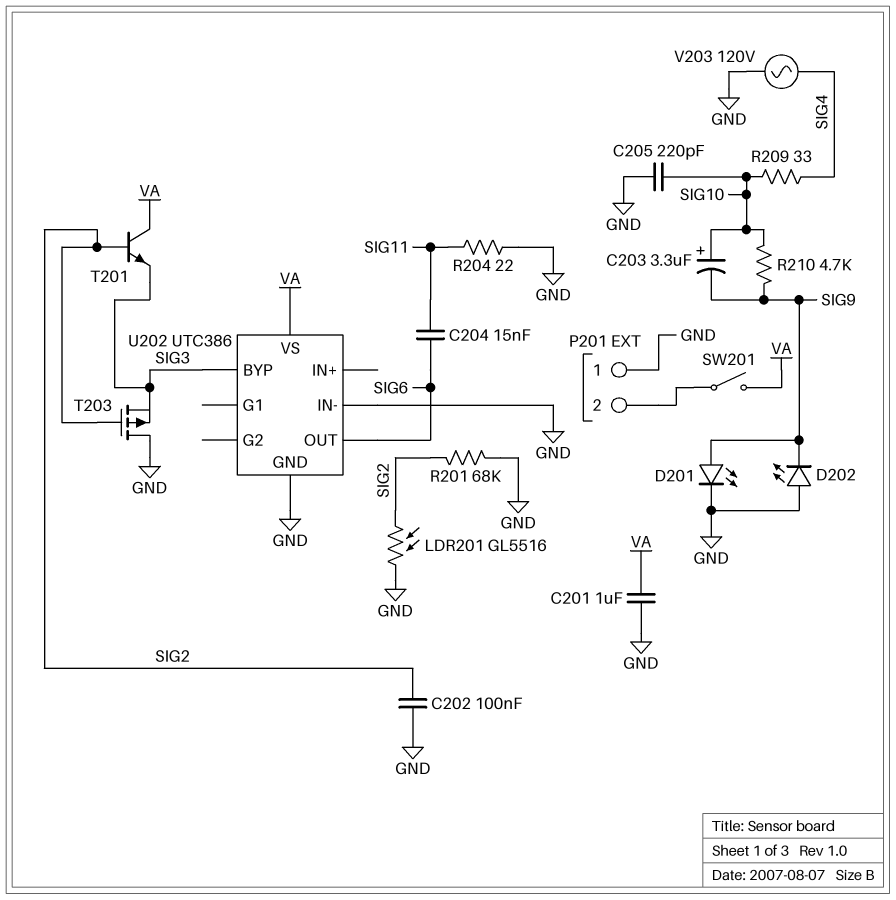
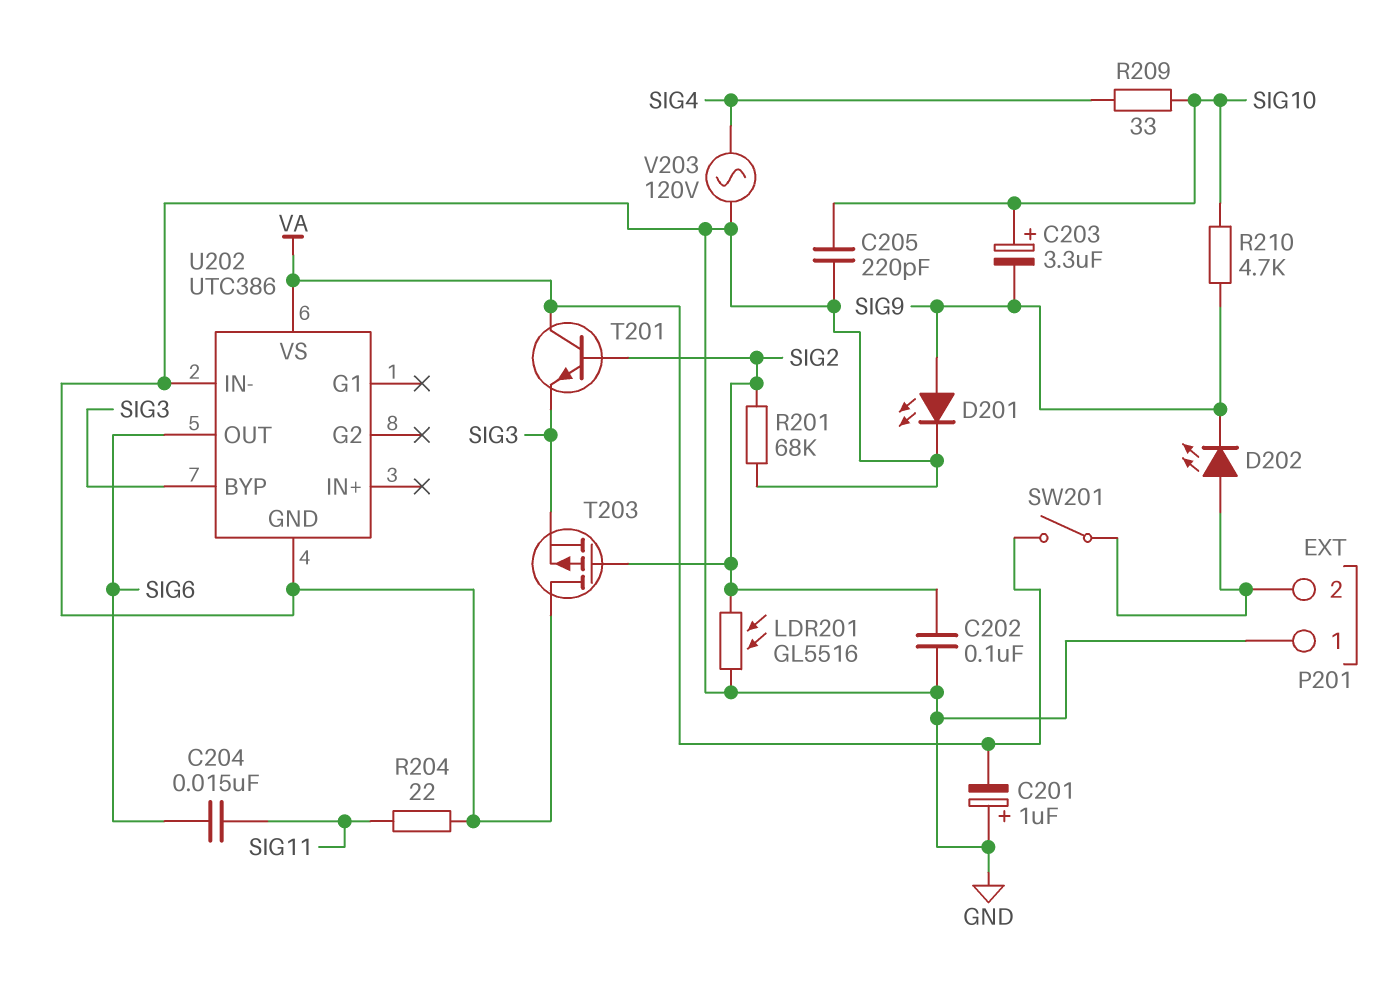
C201: 1uF (GND, VA) -> 1uF (plus GND, minus VA)
D202: LED (A GND, K SIG9) -> LED (A P201/2, K SIG9)

